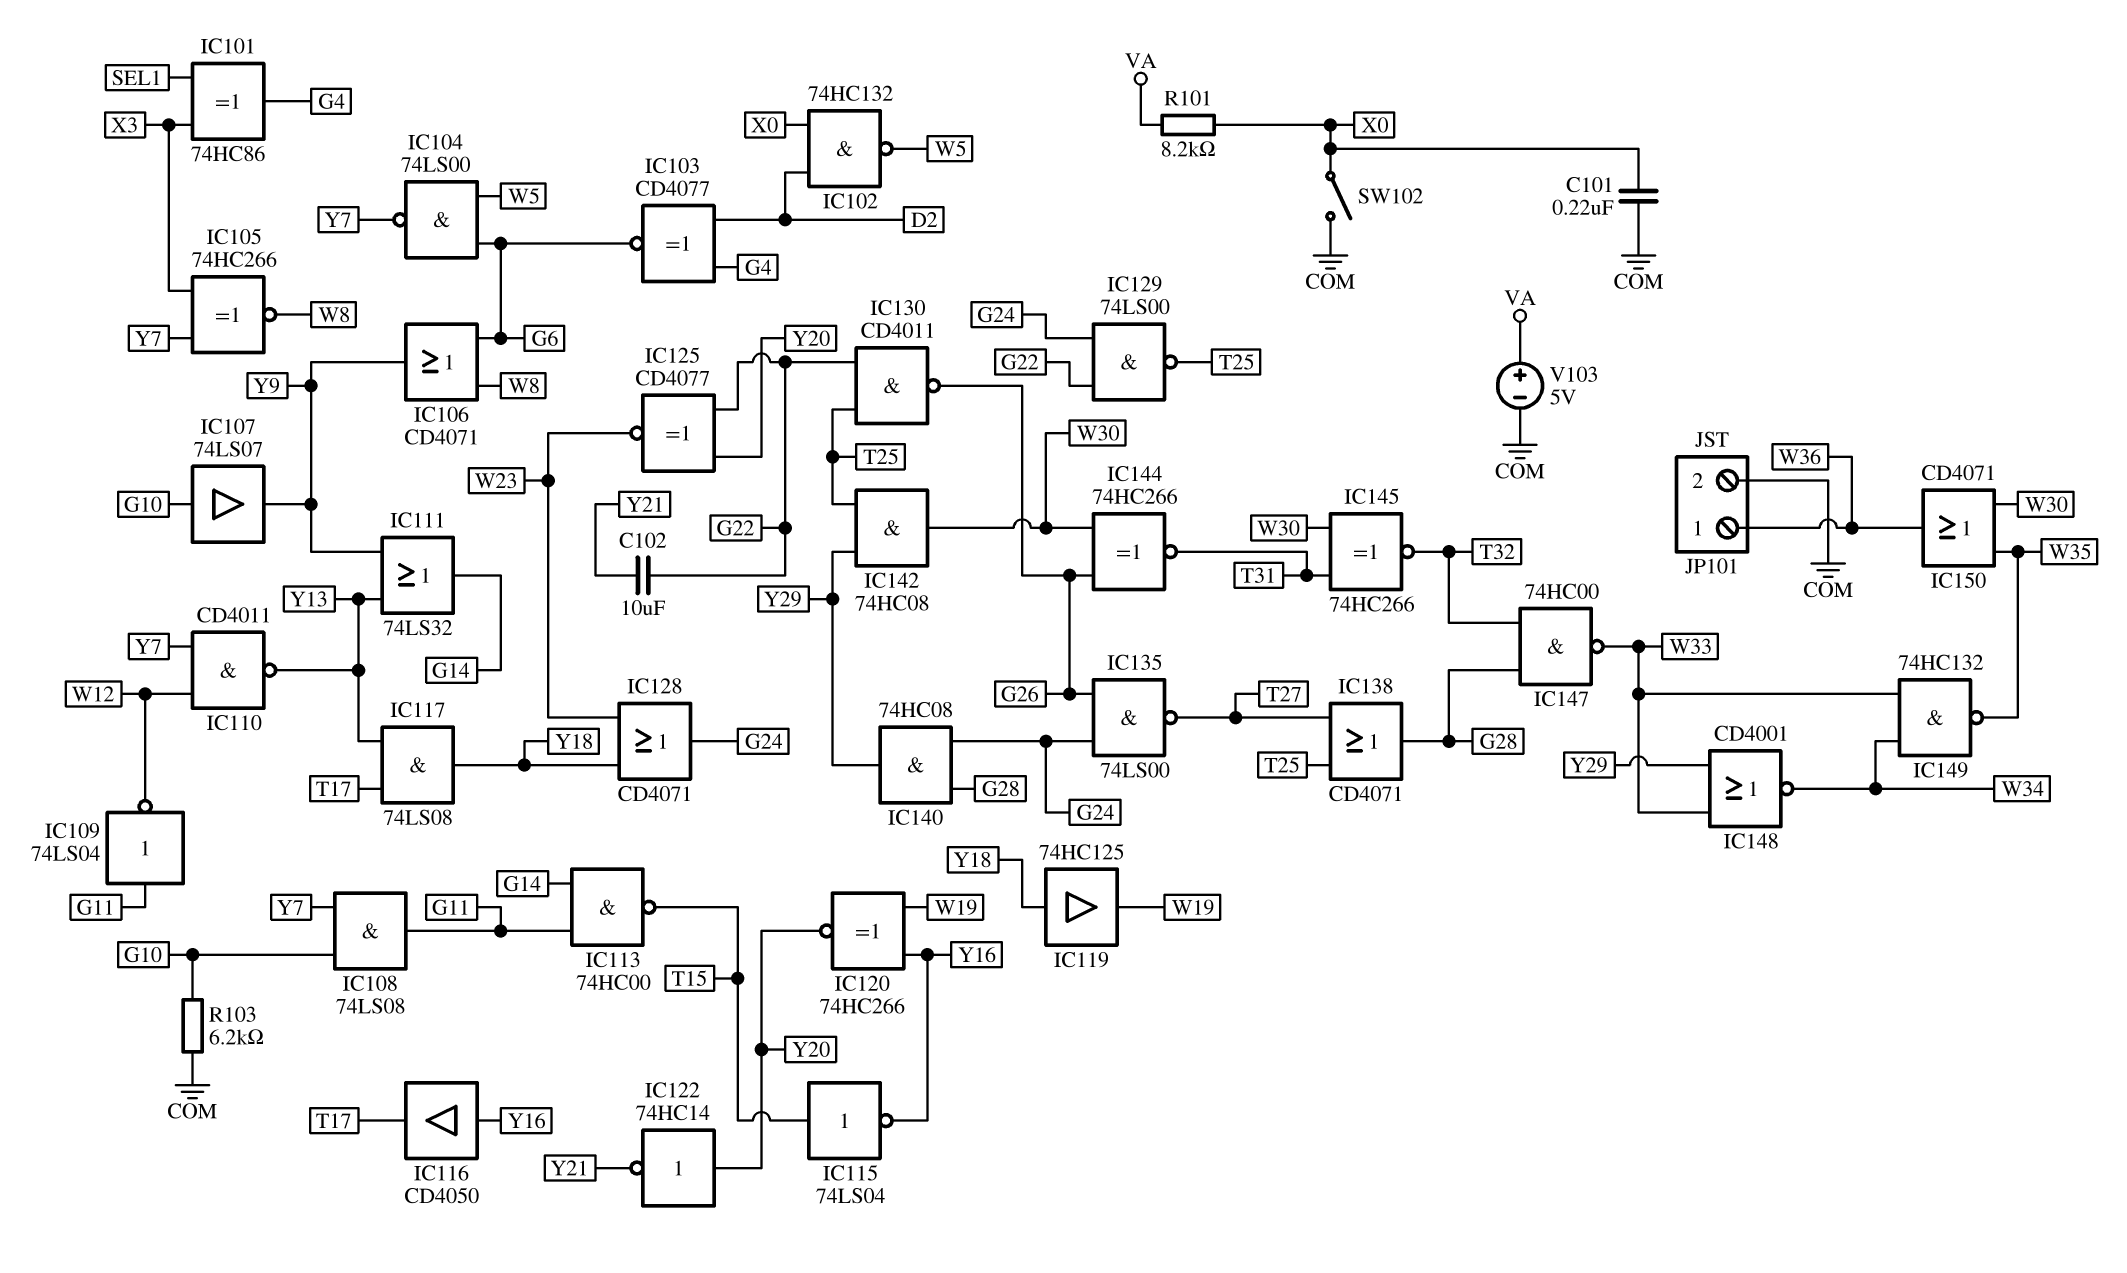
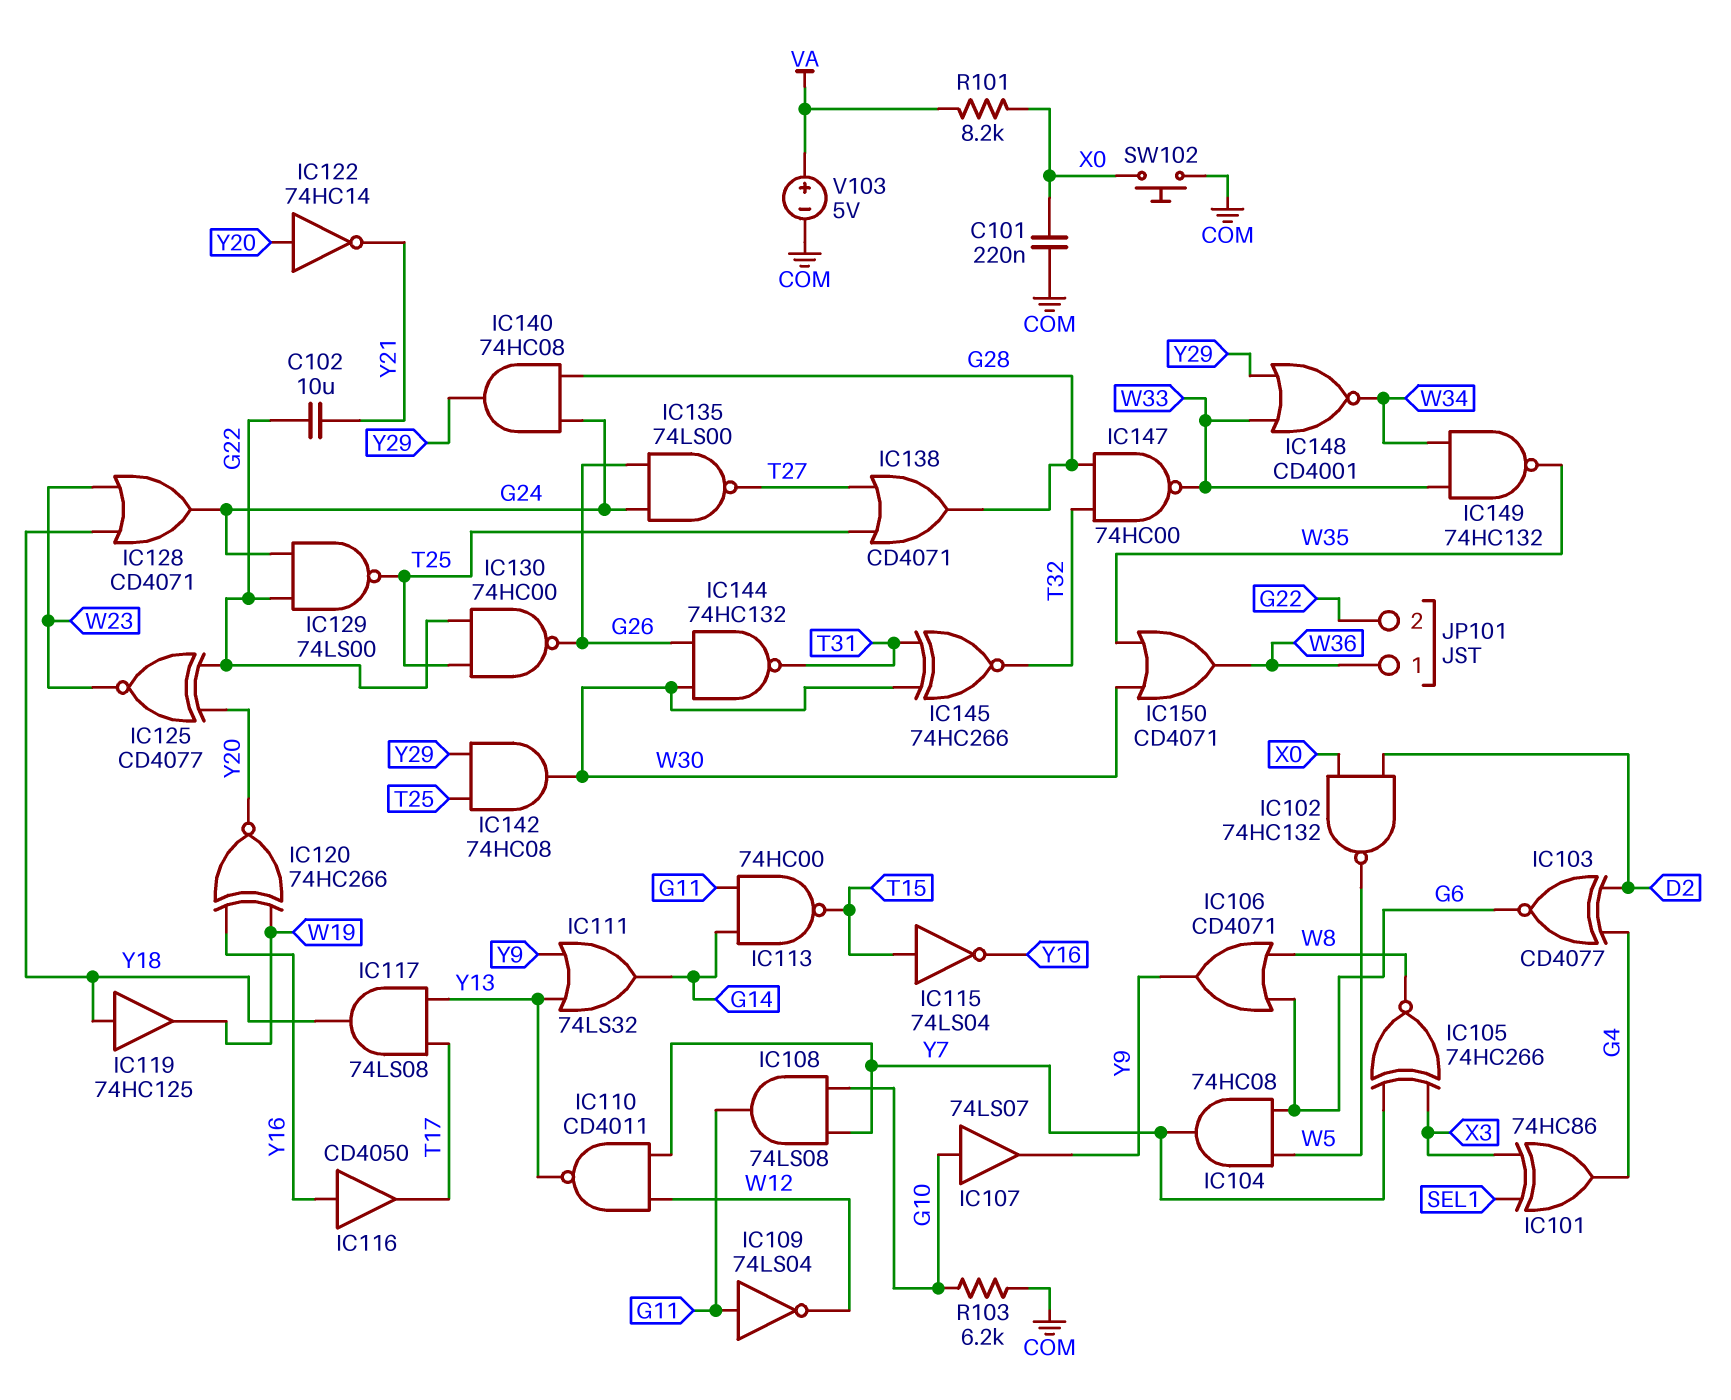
IC104: NAND 74LS00 (in G6, in W5, out Y7) -> AND 74HC08 (in G6, in W5, out Y7)
IC130: NAND CD4011 (in G22, in T25, out G26) -> NAND 74HC00 (in G22, in T25, out G26)
IC144: XNOR 74HC266 (in G26, in W30, out T31) -> NAND 74HC132 (in G26, in W30, out T31)
JP101 pin 2: COM -> G22
SW102: switch (COM, X0) -> button (COM, X0)

